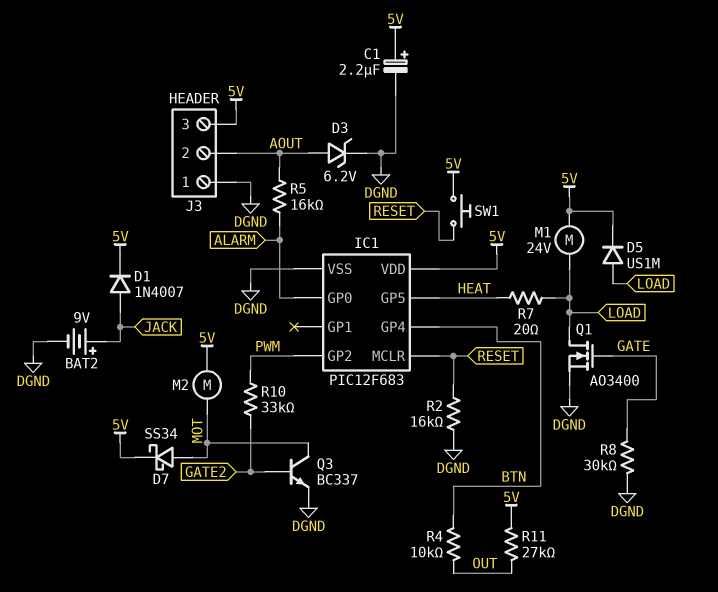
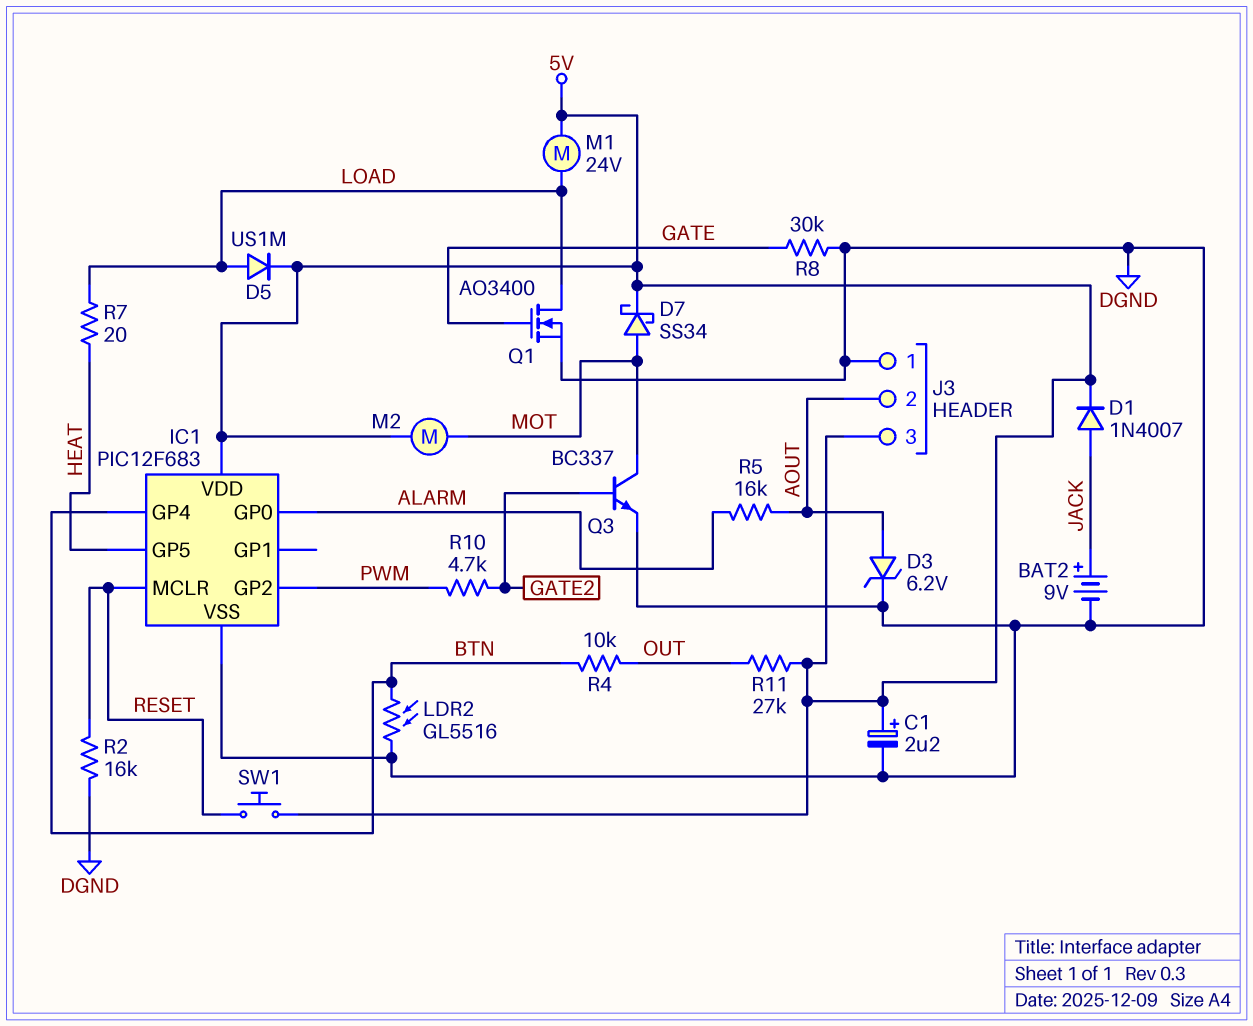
LDR2: none -> GL5516 (BTN, DGND)
R10: 33k (GATE2, PWM) -> 4.7k (GATE2, PWM)

